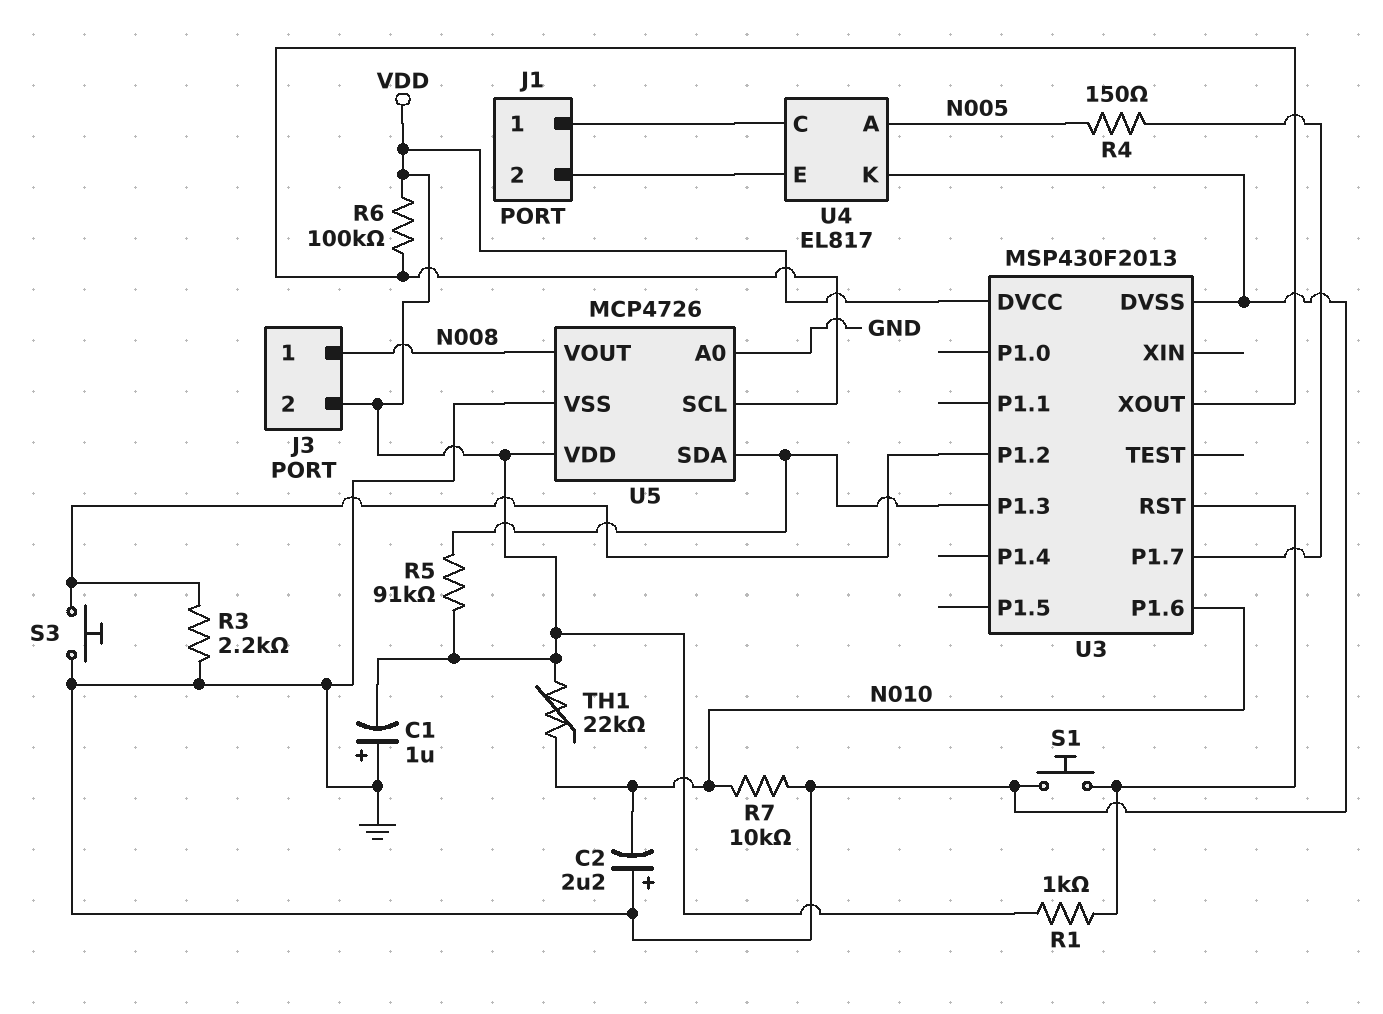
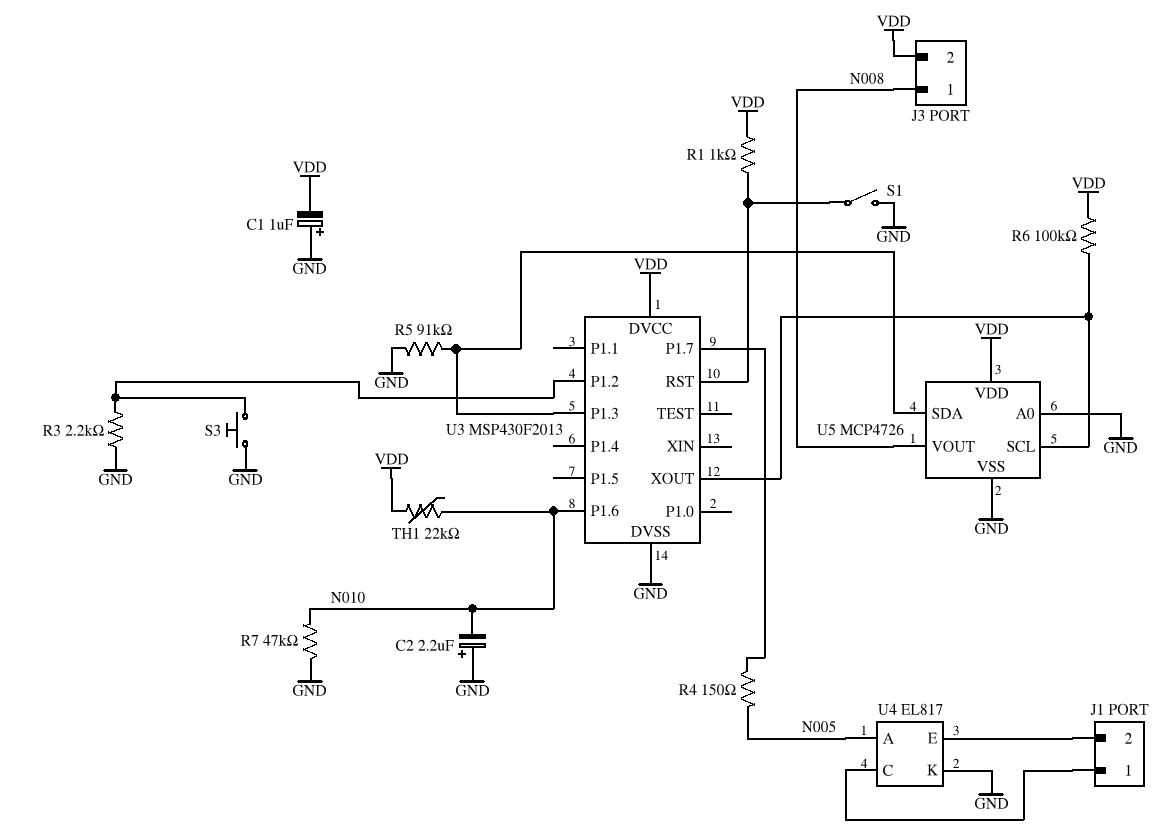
R5: 91k (U3/P1.3, VDD) -> 91k (GND, U3/P1.3)
R7: 10k (GND, N010) -> 47k (GND, N010)
S1: button (GND, U3/RST) -> switch (GND, U3/RST)

